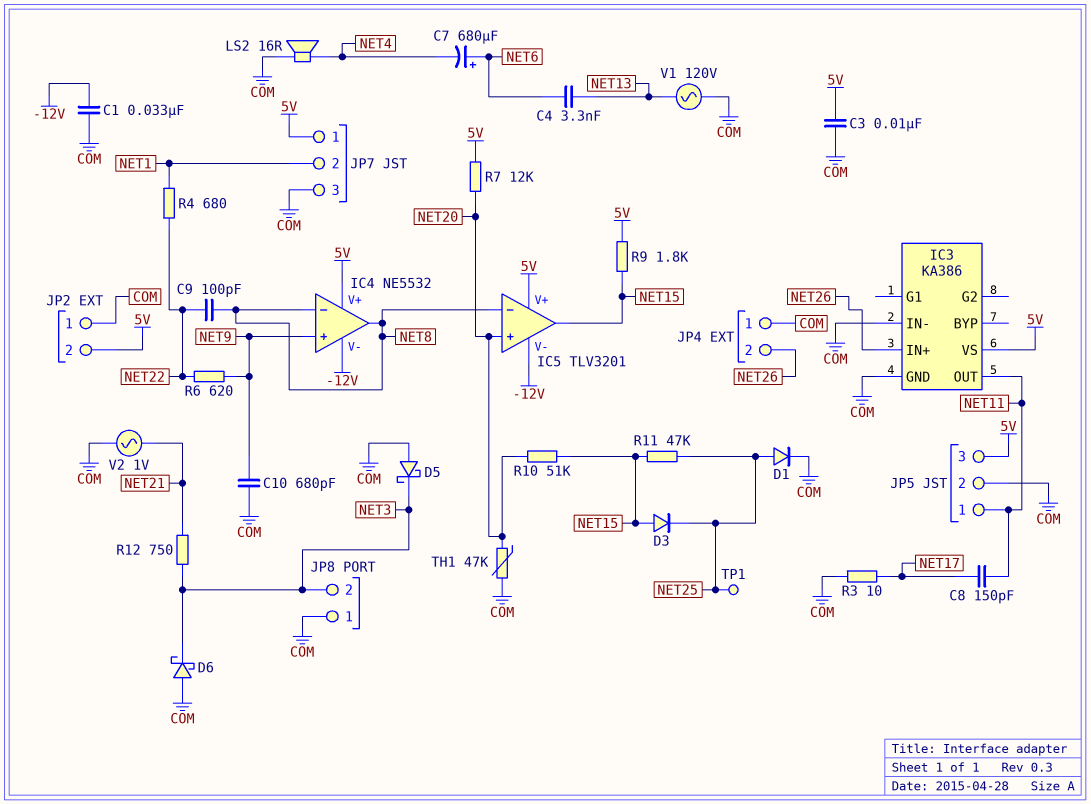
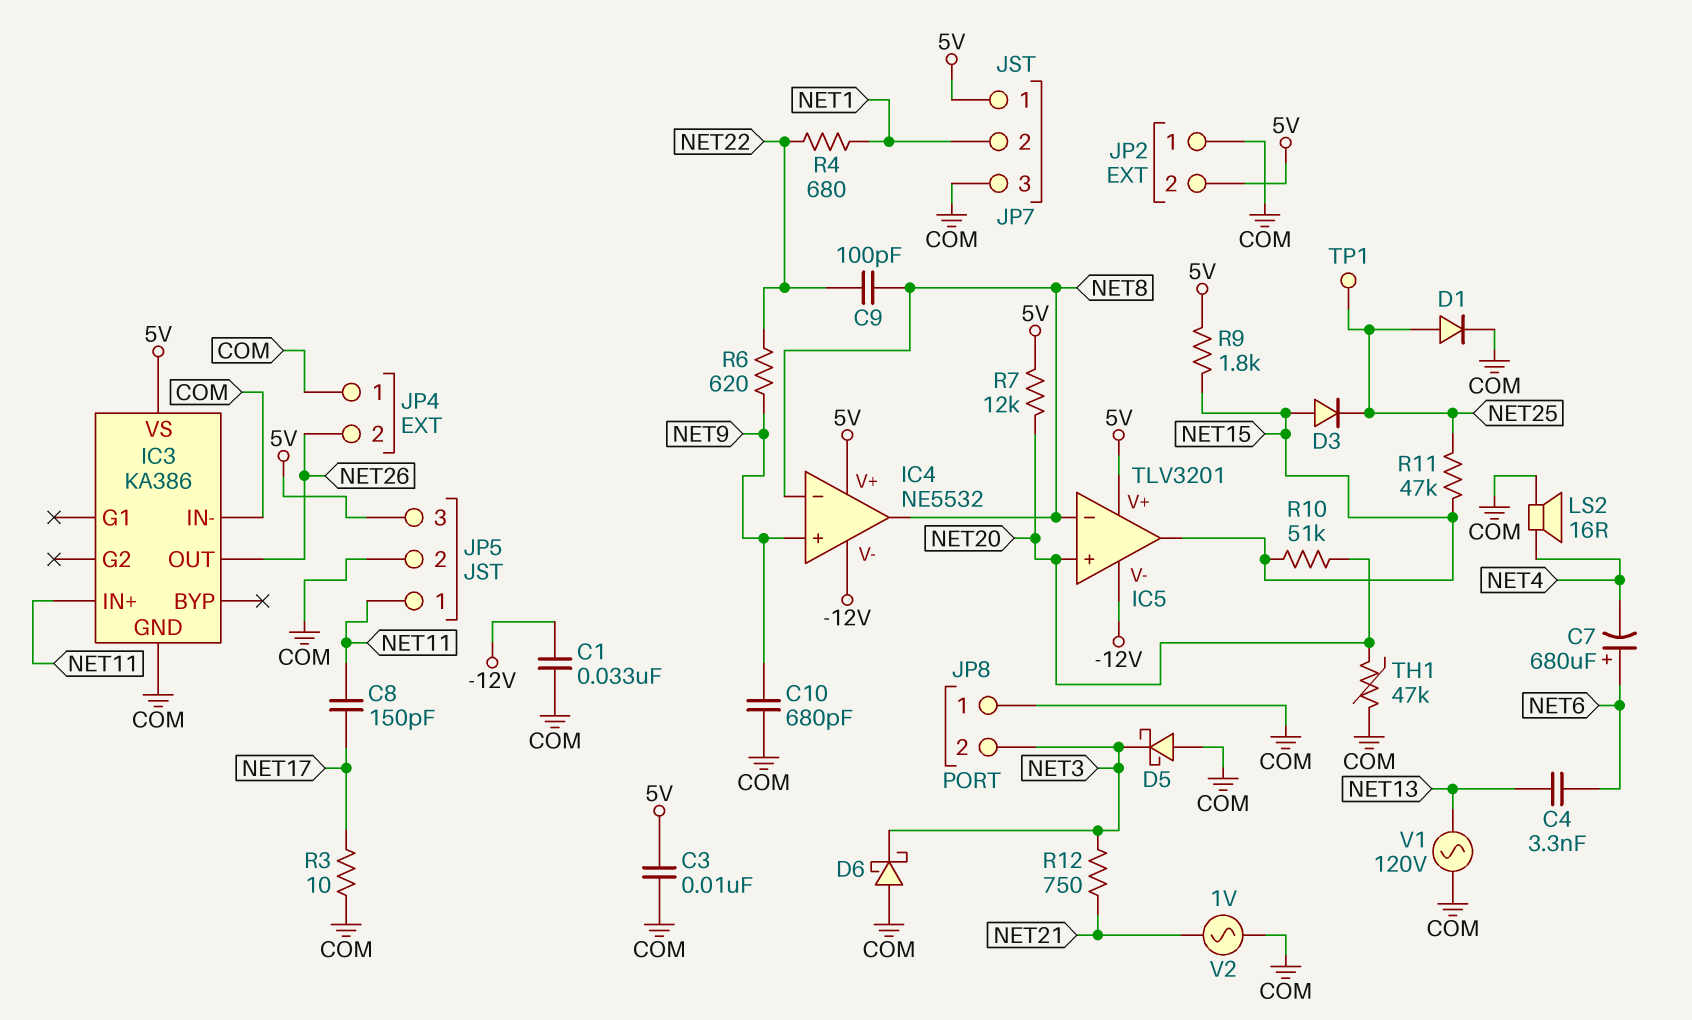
IC3 pin IN+: NET26 -> NET11
IC3 pin OUT: NET11 -> NET26

